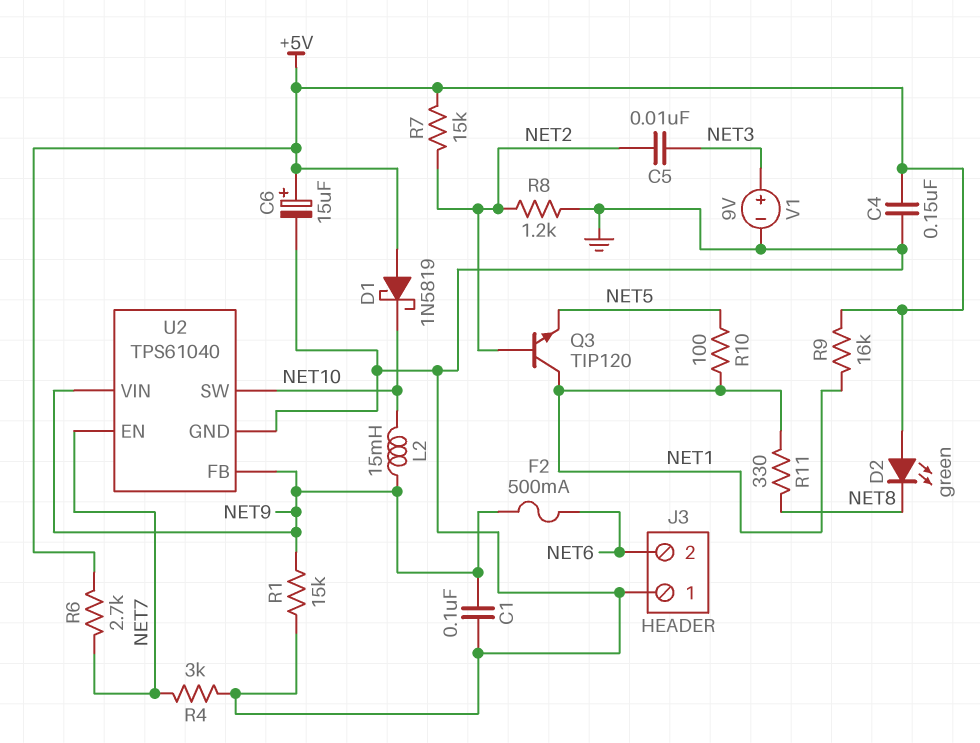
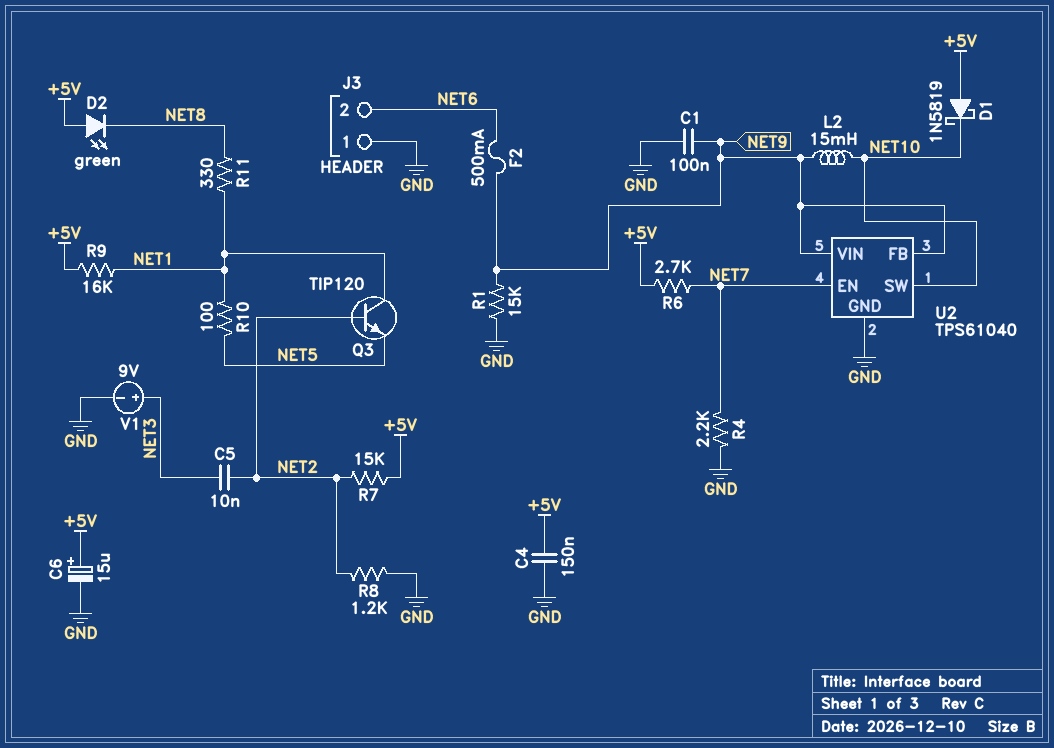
R4: 3k (GND, NET7) -> 2.2k (GND, NET7)

